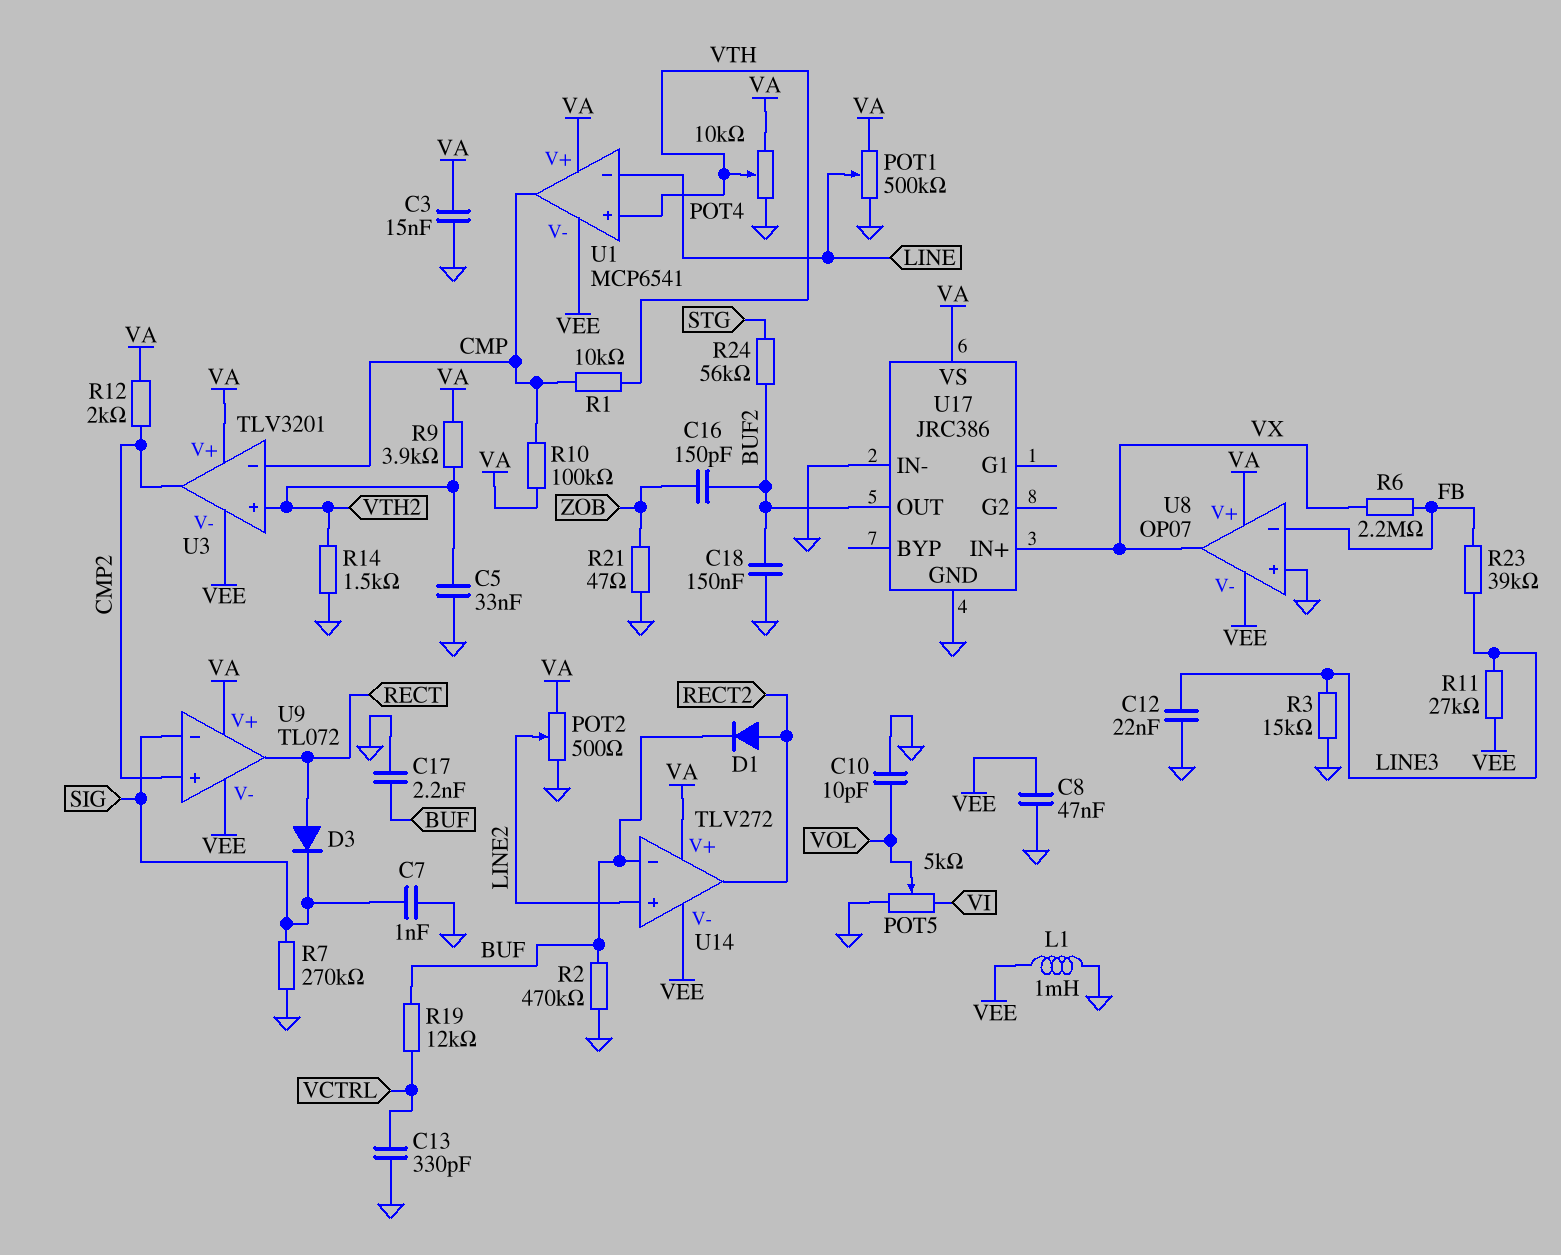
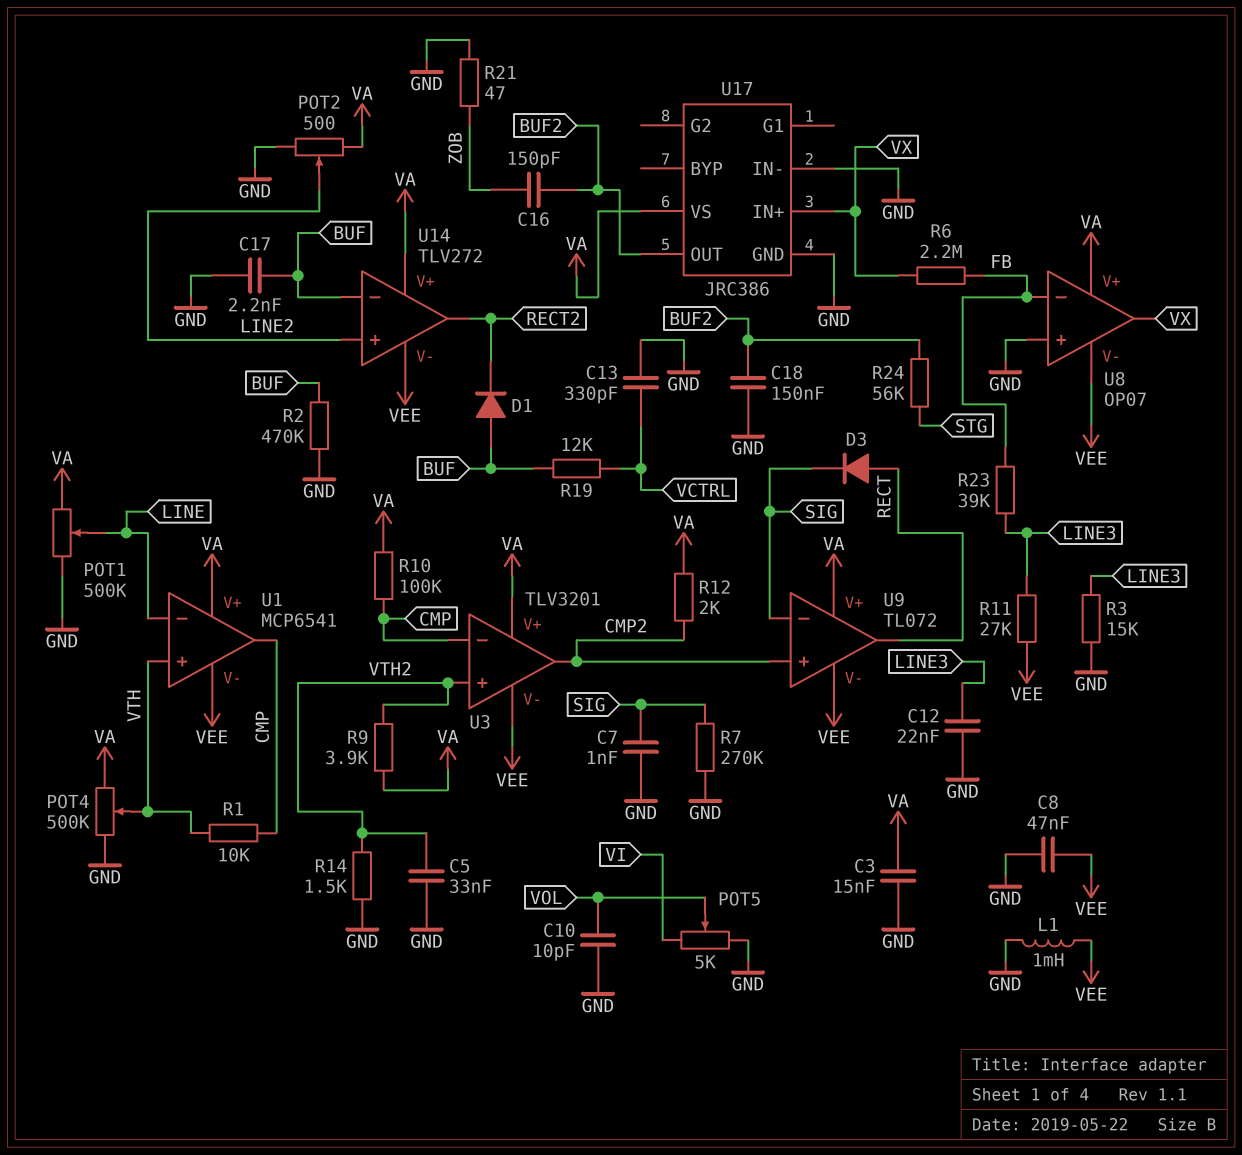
D1: diode (A RECT2, K BUF) -> diode (A BUF, K RECT2)
POT4: 10k (GND, VA, wiper VTH) -> 500k (GND, VA, wiper VTH)

